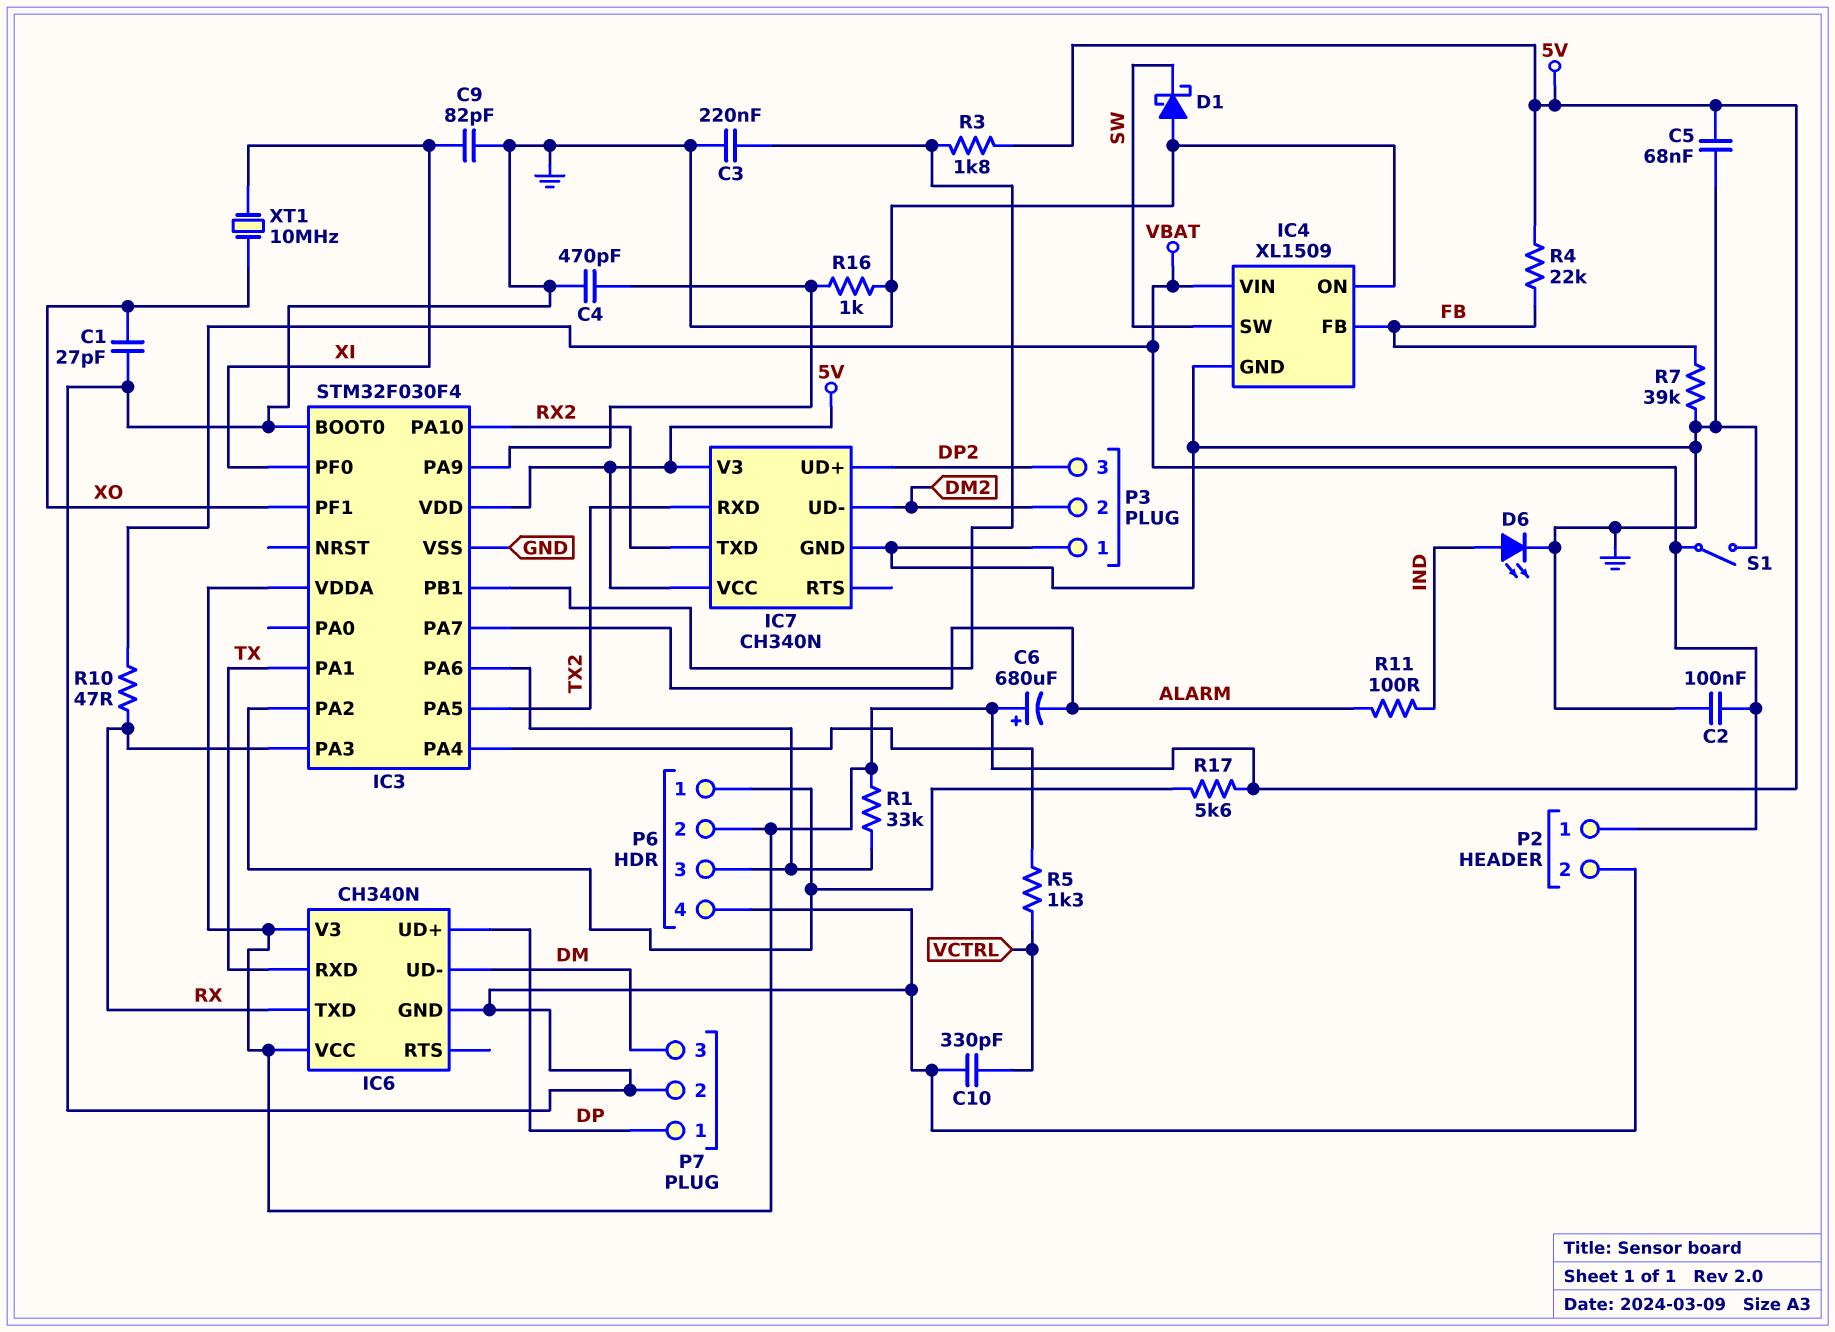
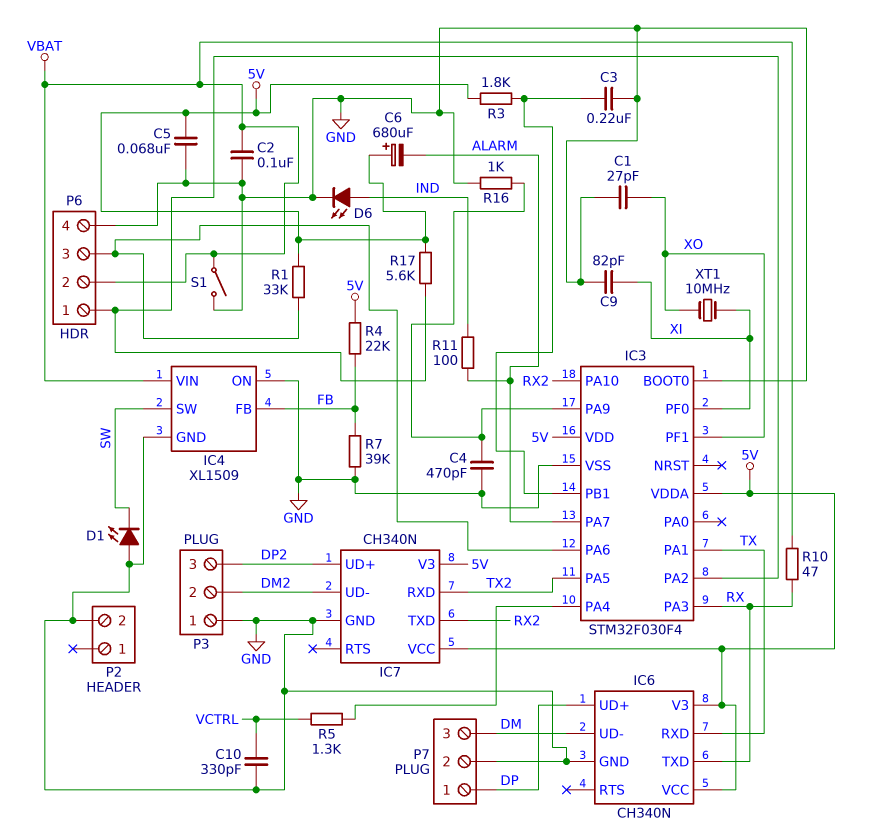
D1: schottky (A GND, K SW) -> LED (A GND, K SW)
P2 pin 1: VBAT -> none
P6 pin 2: 5V -> VBAT

